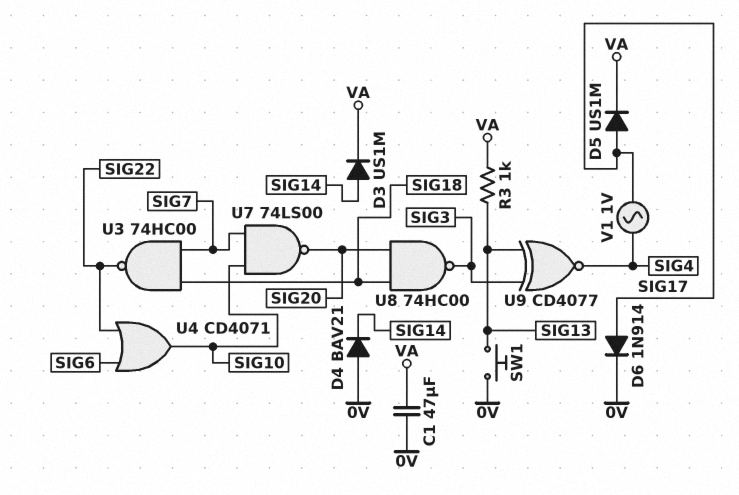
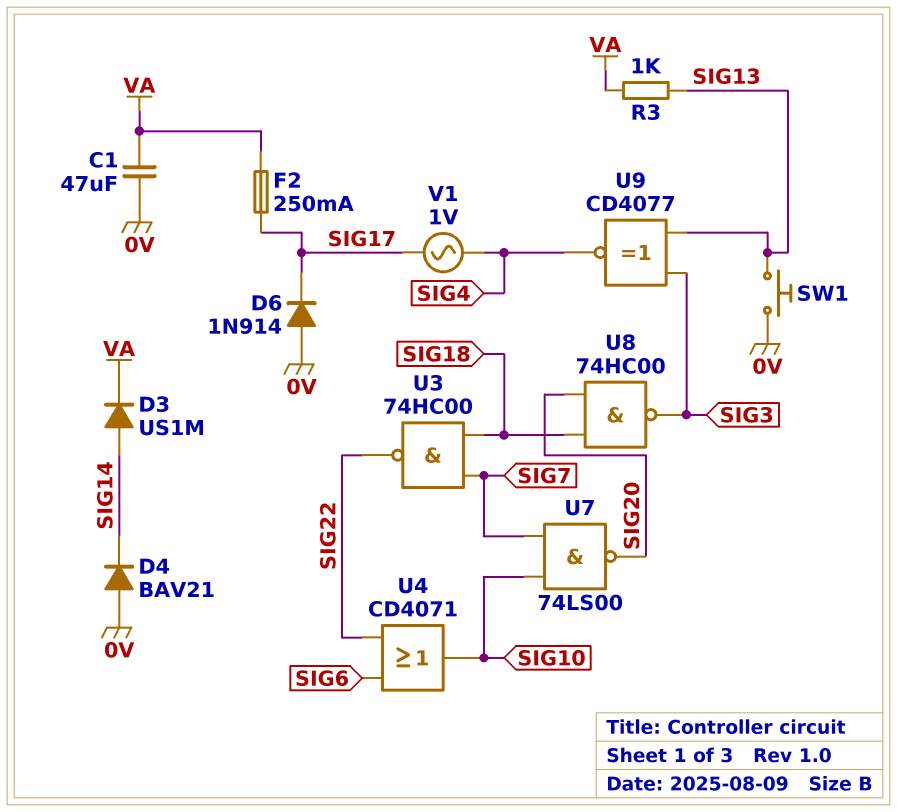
D5: diode US1M (A SIG17, K VA) -> none
D6: diode 1N914 (A SIG17, K 0V) -> diode 1N914 (A 0V, K SIG17)
F2: none -> 250mA (SIG17, VA)

